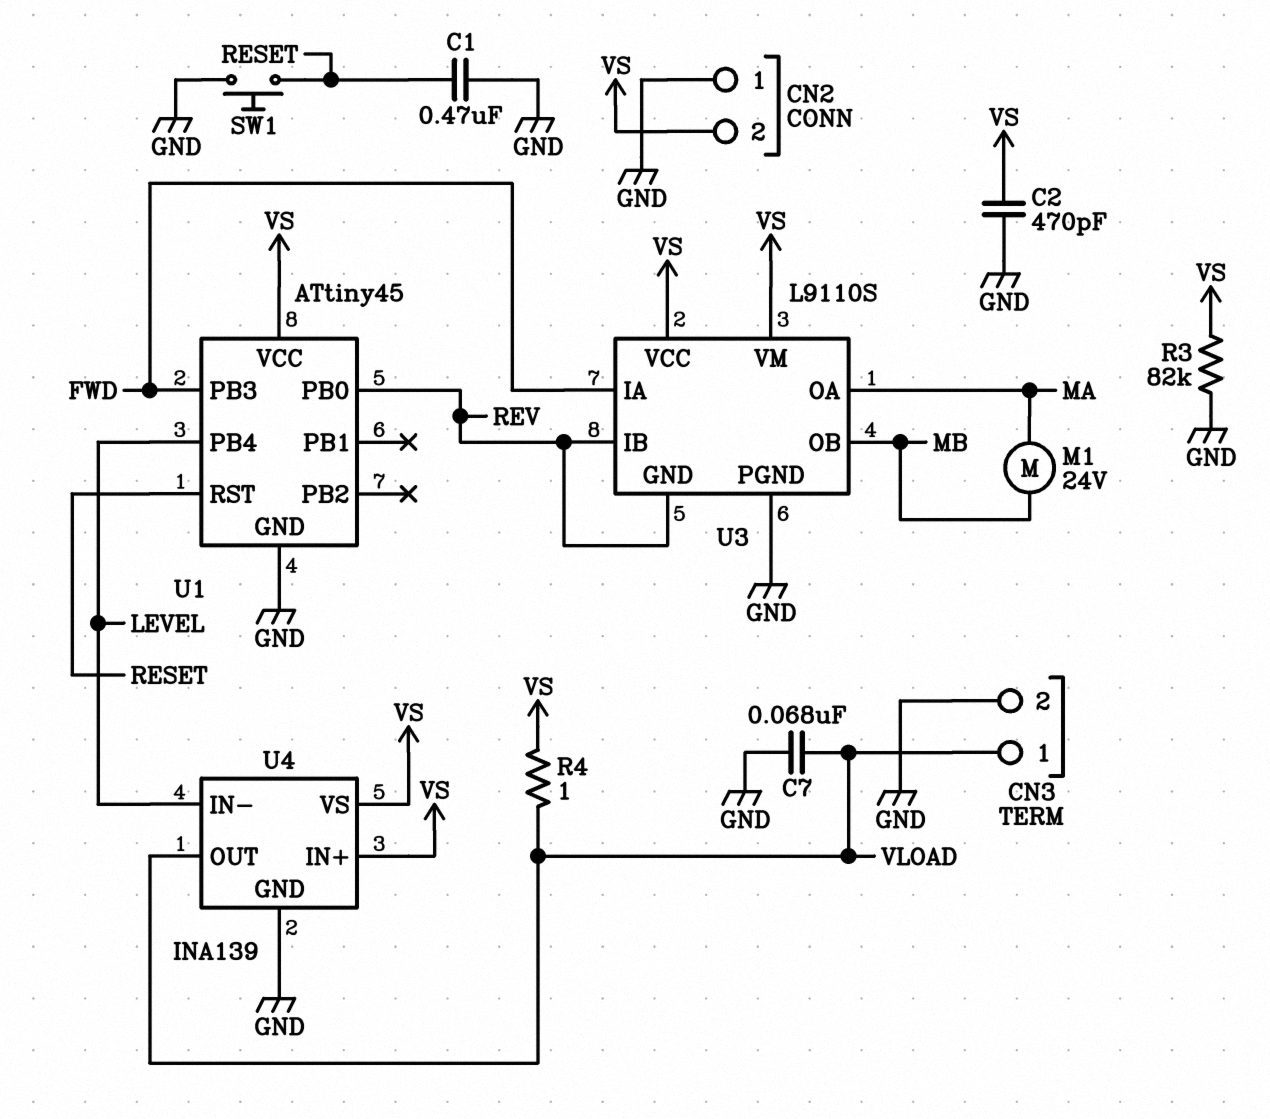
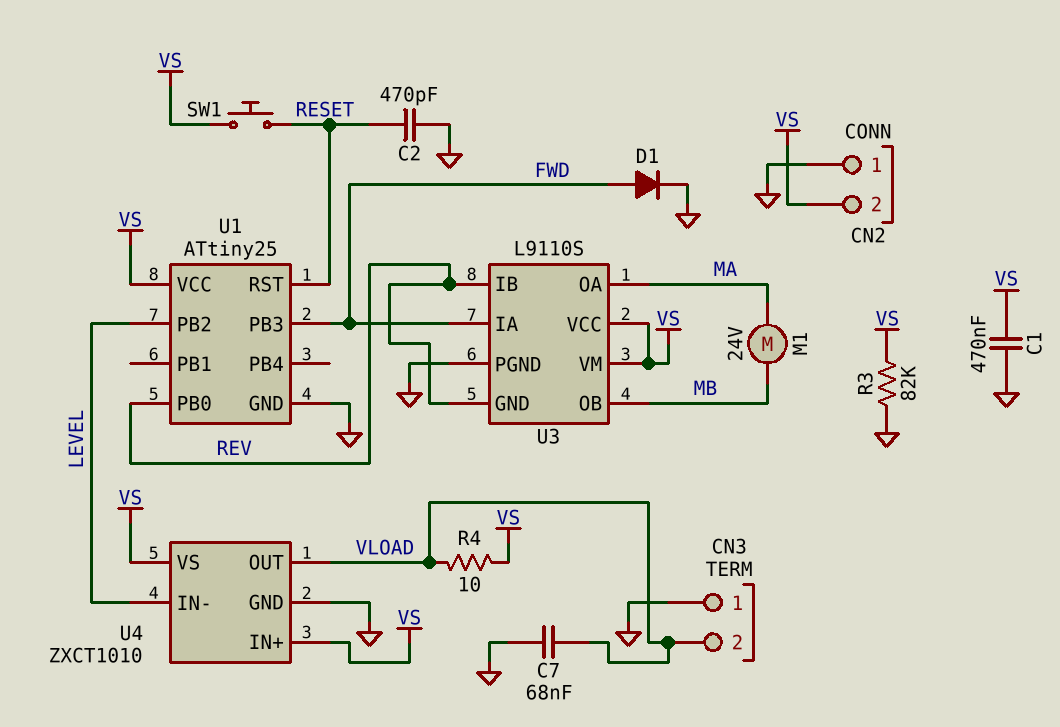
C1: 470nF (GND, RESET) -> 470nF (GND, VS)
C2: 470pF (GND, VS) -> 470pF (GND, RESET)
CN3 pin 1: VLOAD -> GND
CN3 pin 2: GND -> VLOAD
D1: none -> diode (A FWD, K GND)
R4: 1 (VLOAD, VS) -> 10 (VLOAD, VS)
SW1: button (GND, RESET) -> button (RESET, VS)
U1: ATtiny45 -> ATtiny25
U1 pin PB2: none -> LEVEL
U1 pin PB4: LEVEL -> none
U4: INA139 -> ZXCT1010

